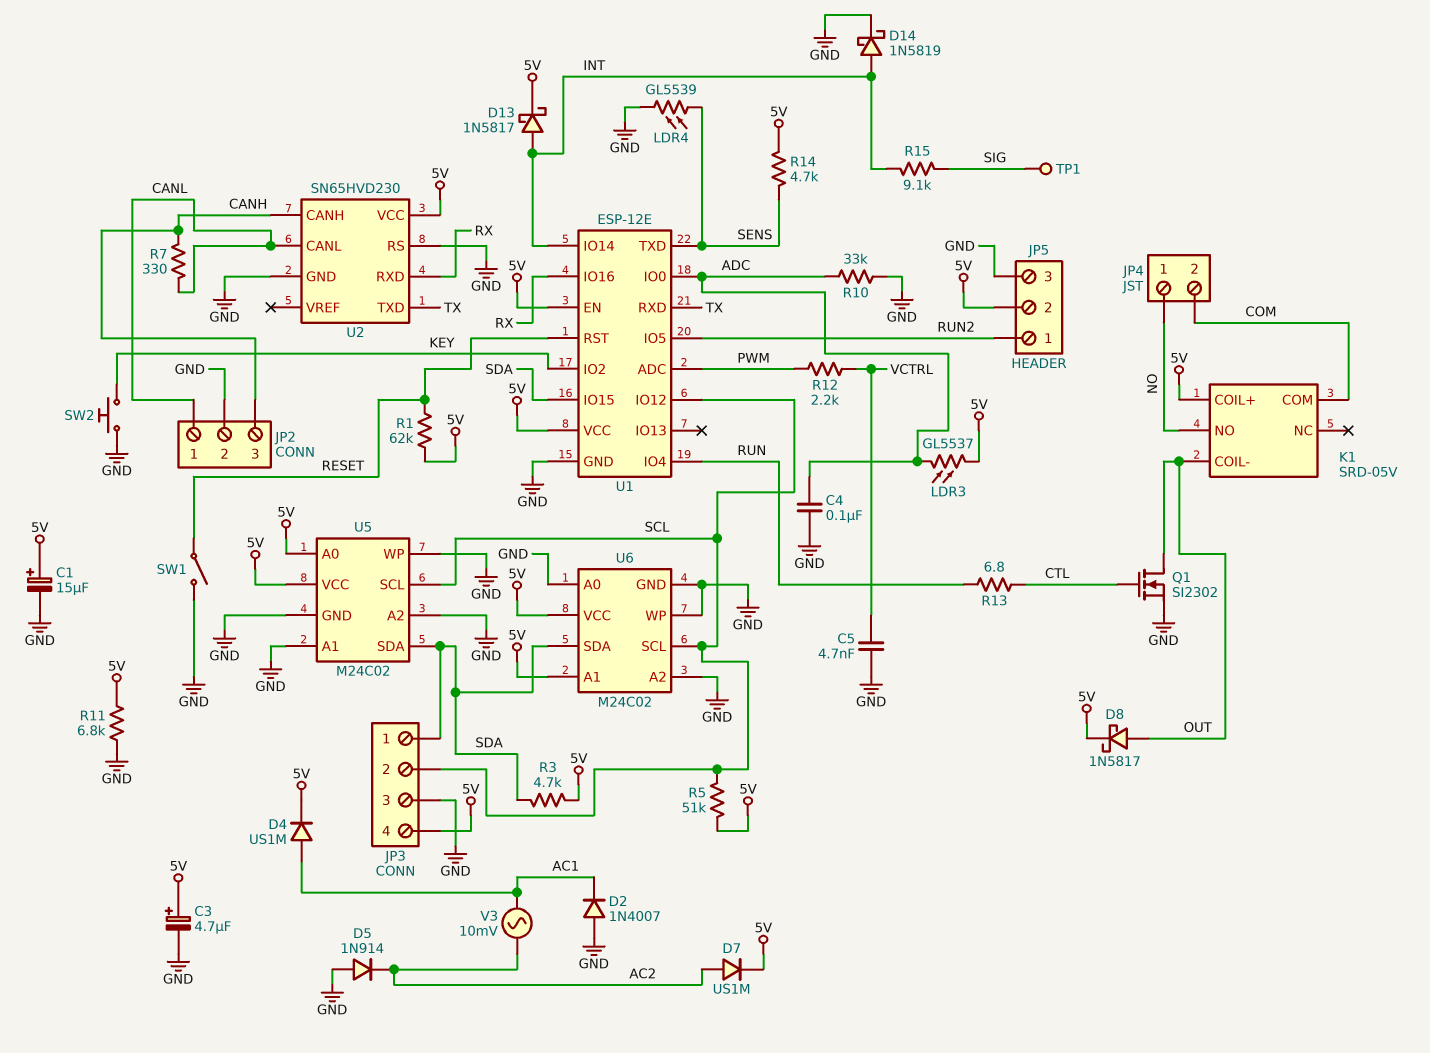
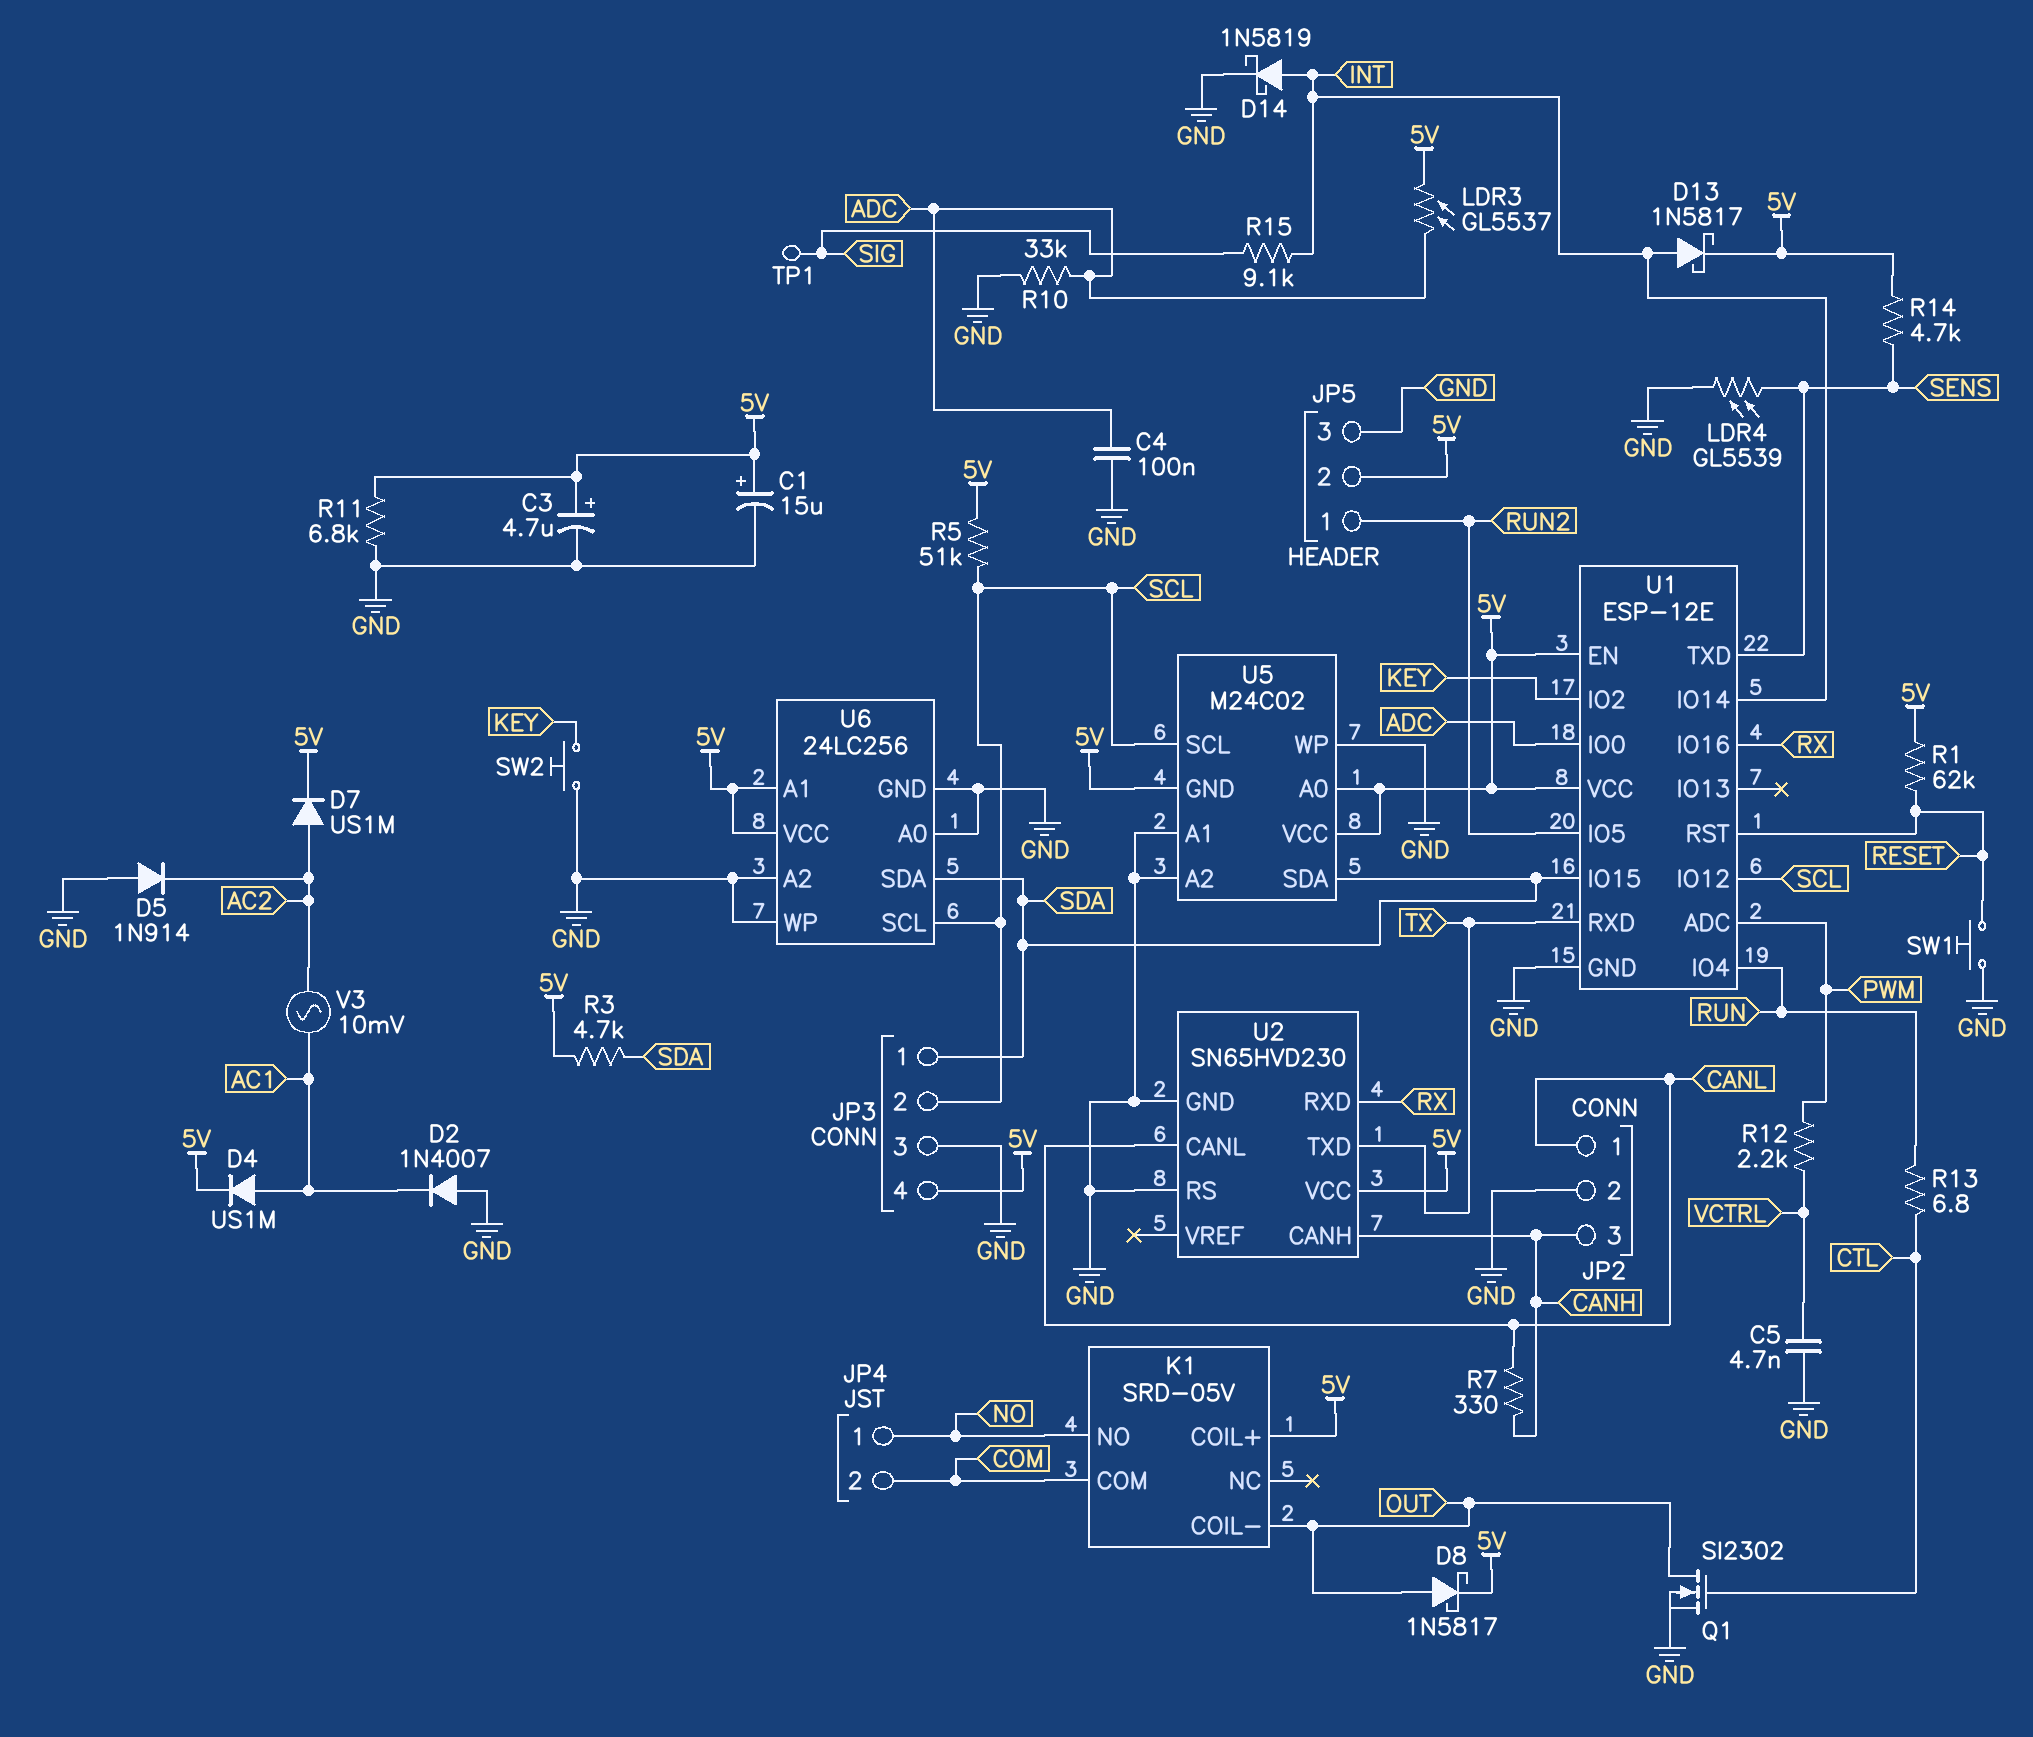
SW1: switch (GND, RESET) -> button (GND, RESET)
U5 pin GND: GND -> 5V
U6: M24C02 -> 24LC256

